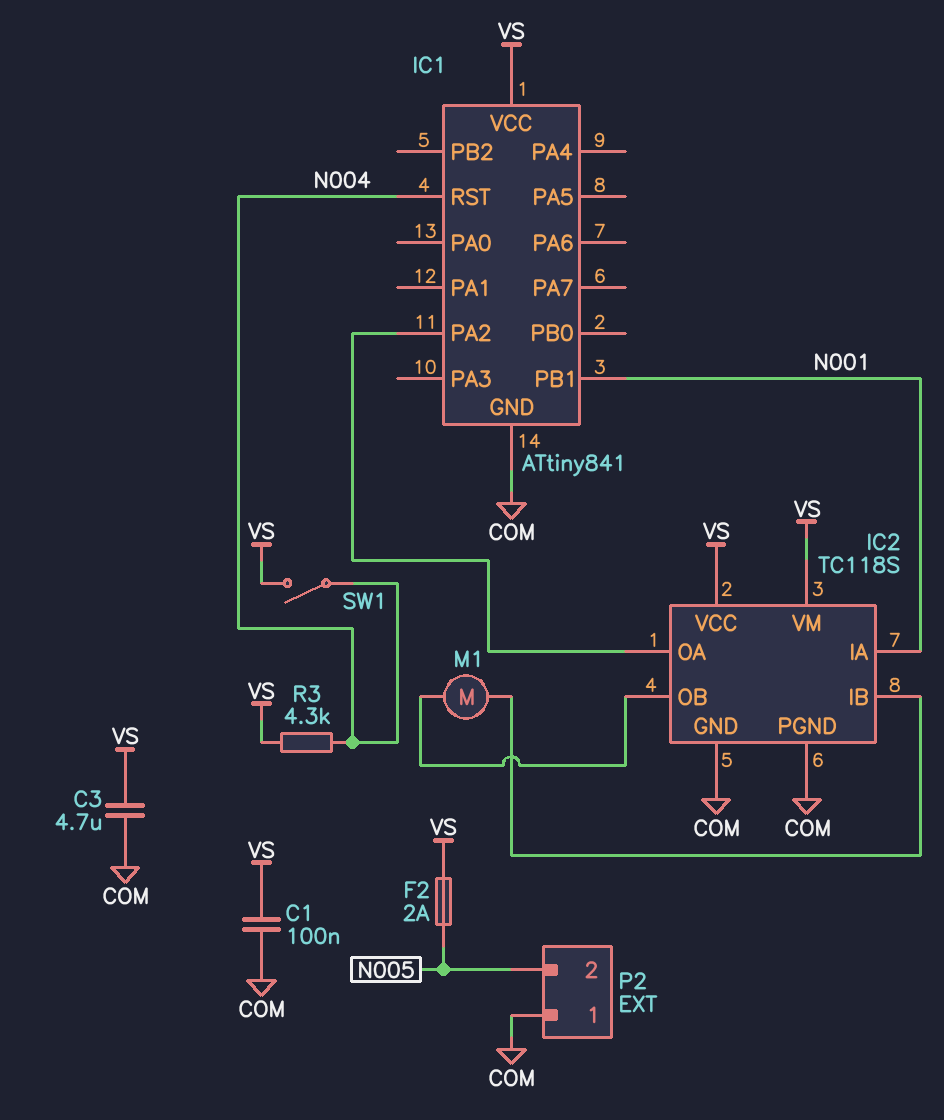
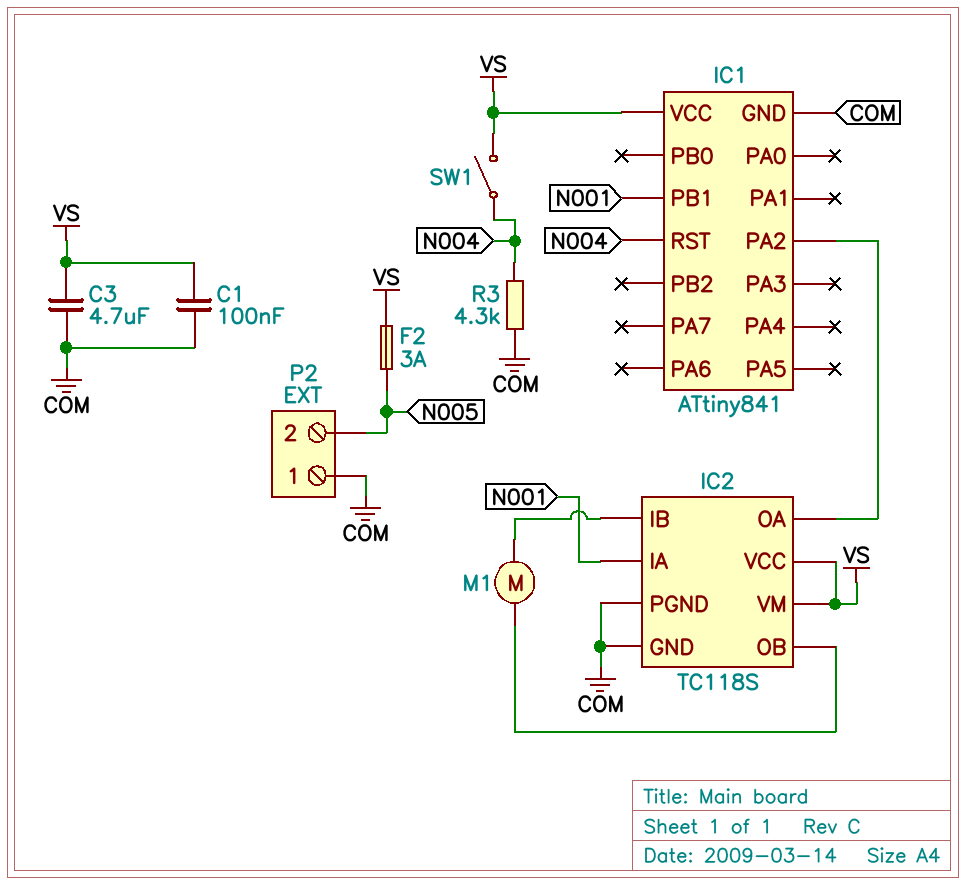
F2: 2A (N005, VS) -> 3A (N005, VS)
R3: 4.3k (N004, VS) -> 4.3k (COM, N004)

